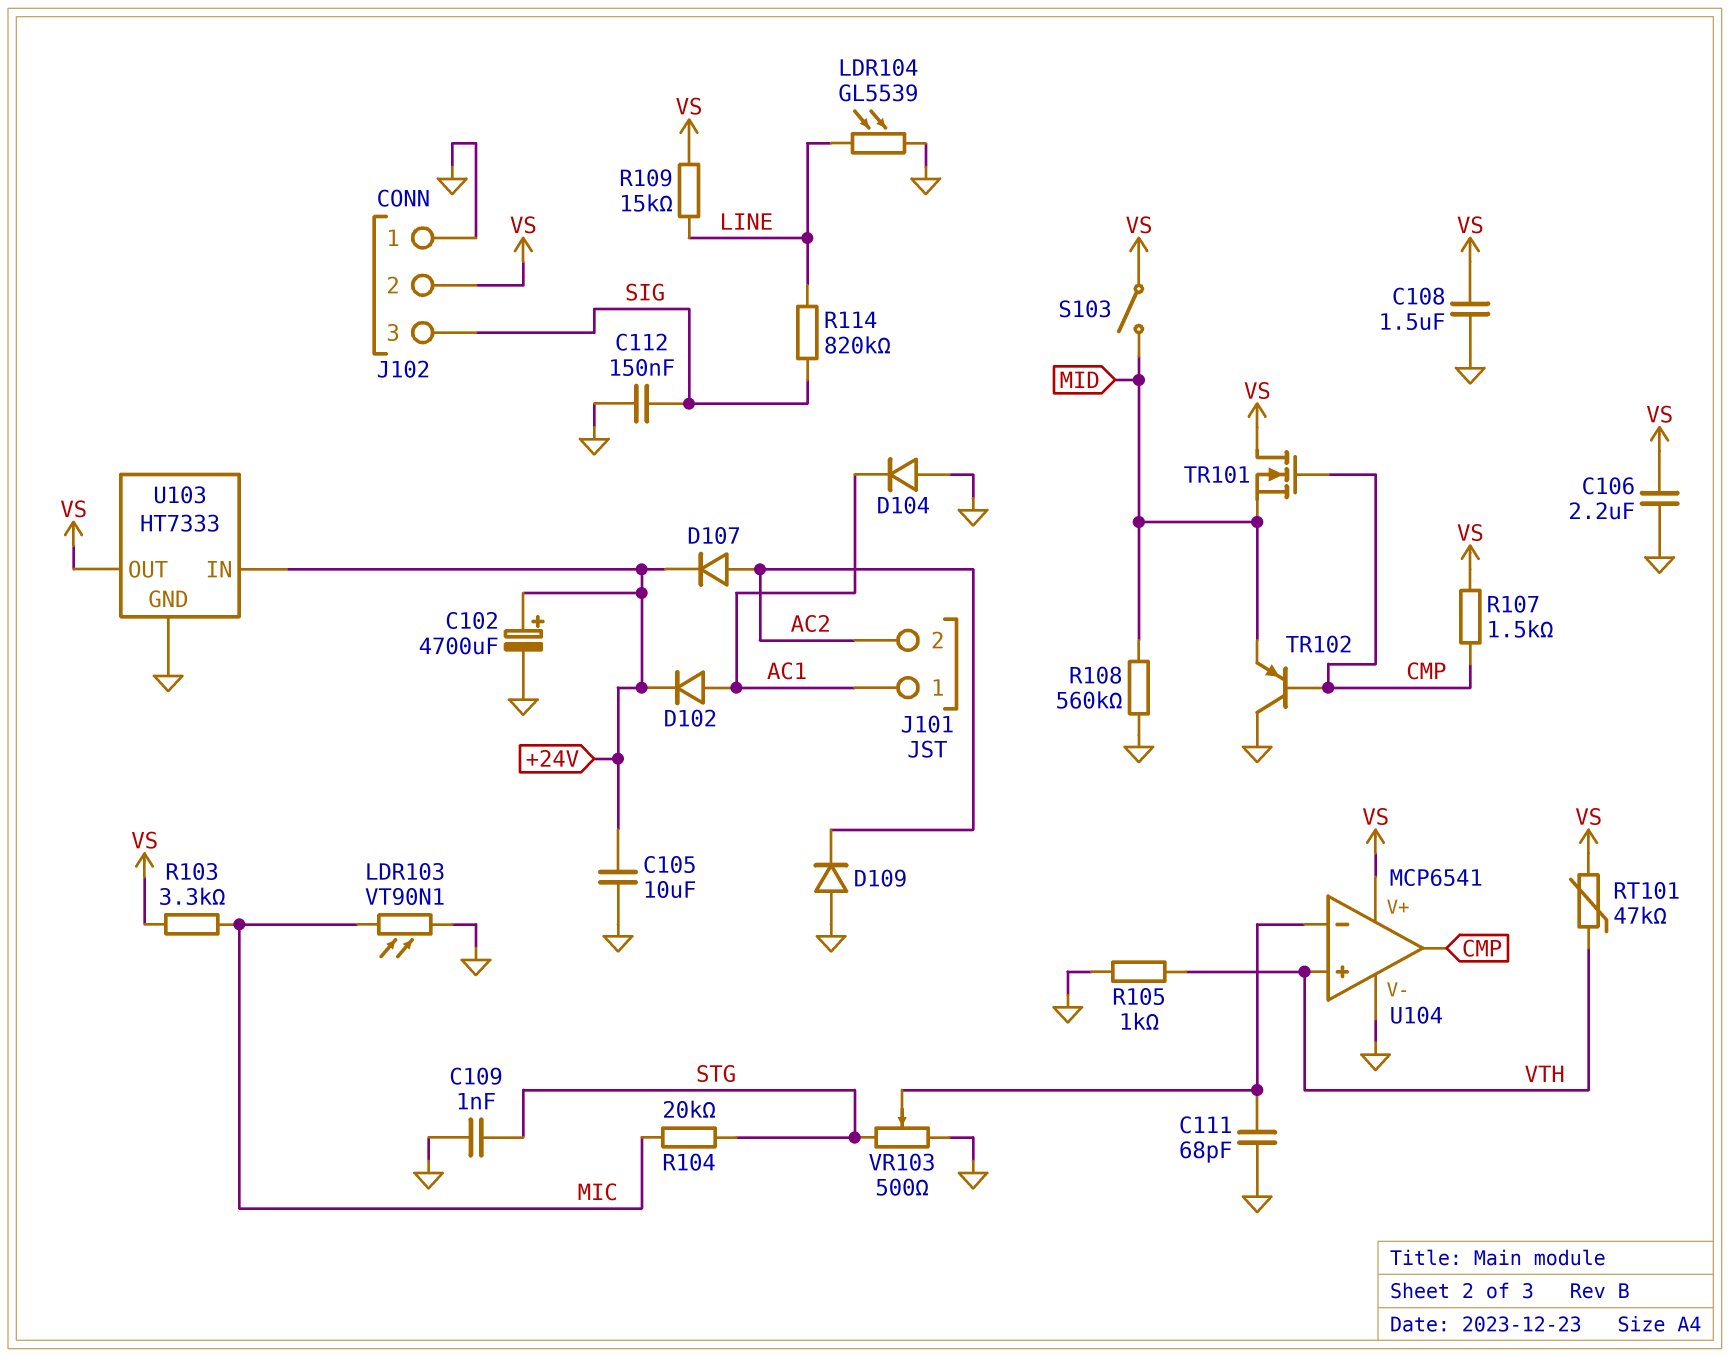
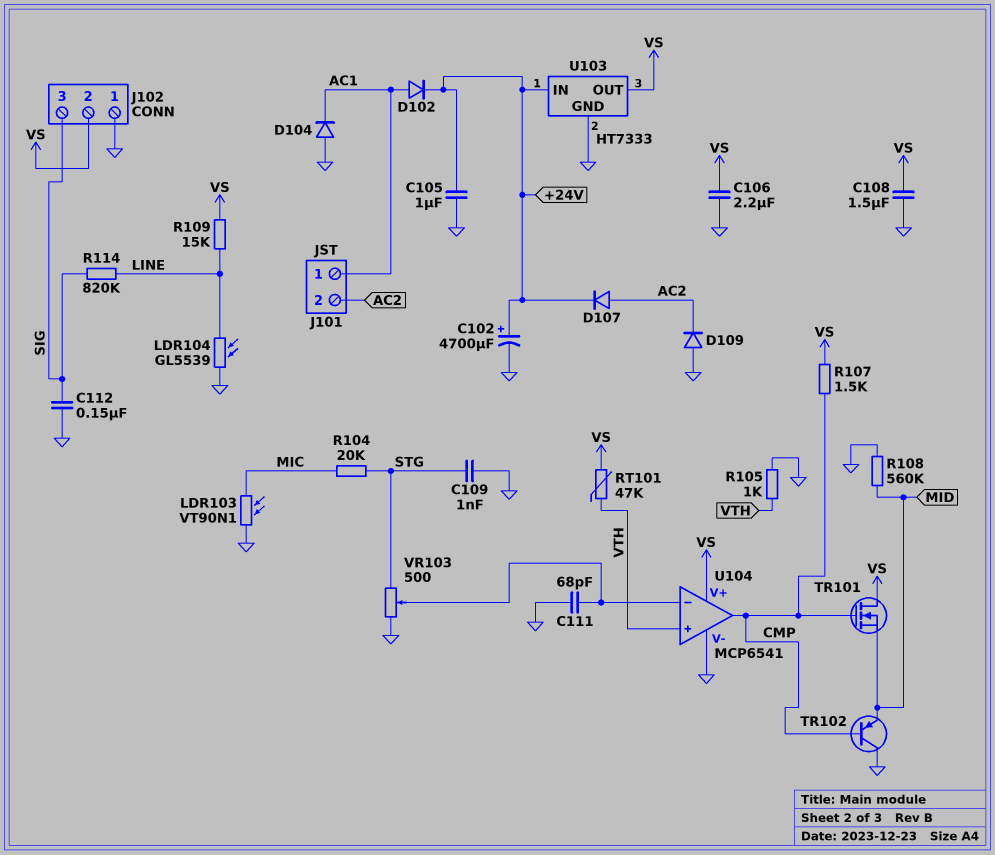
C105: 10uF (+24V, GND) -> 1uF (+24V, GND)
R103: 3.3k (MIC, VS) -> none
S103: switch (MID, VS) -> none

